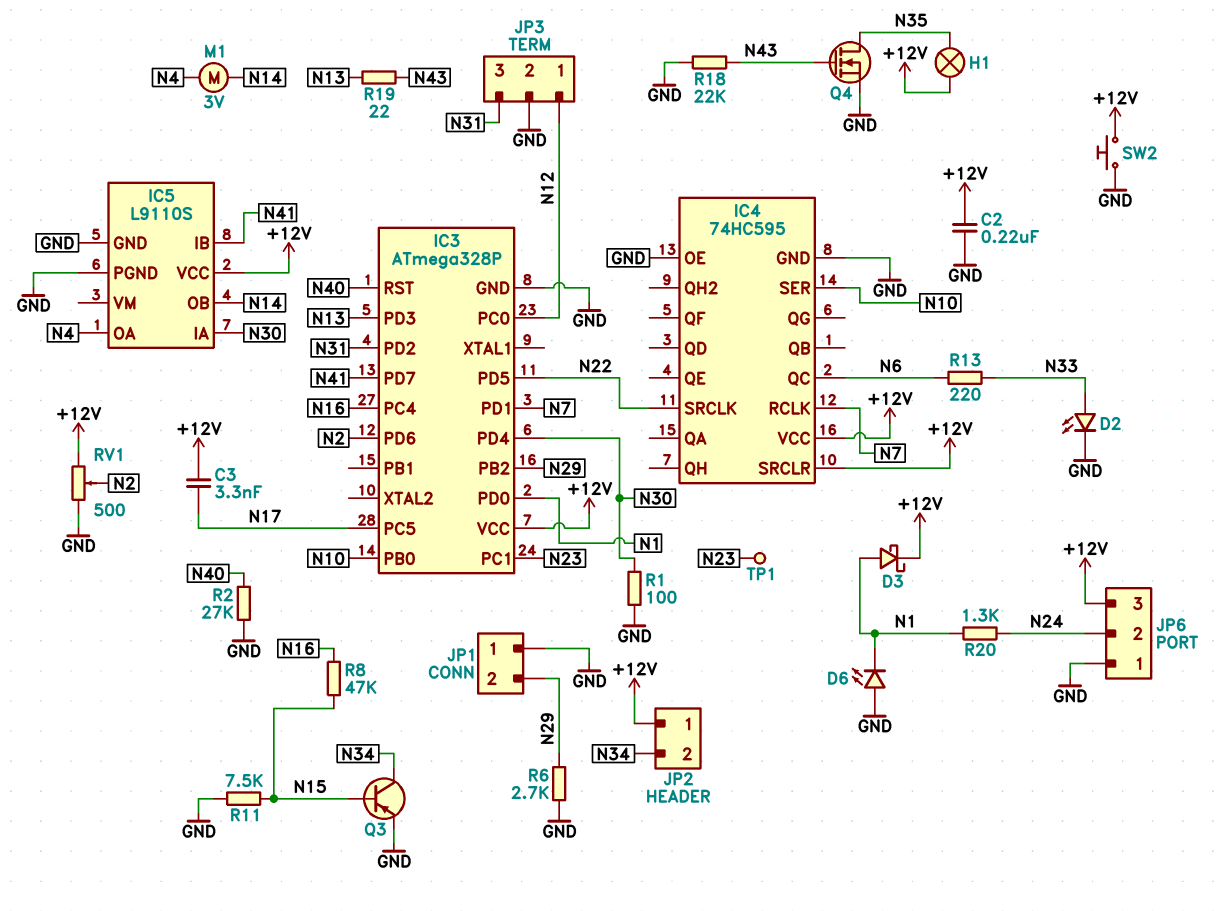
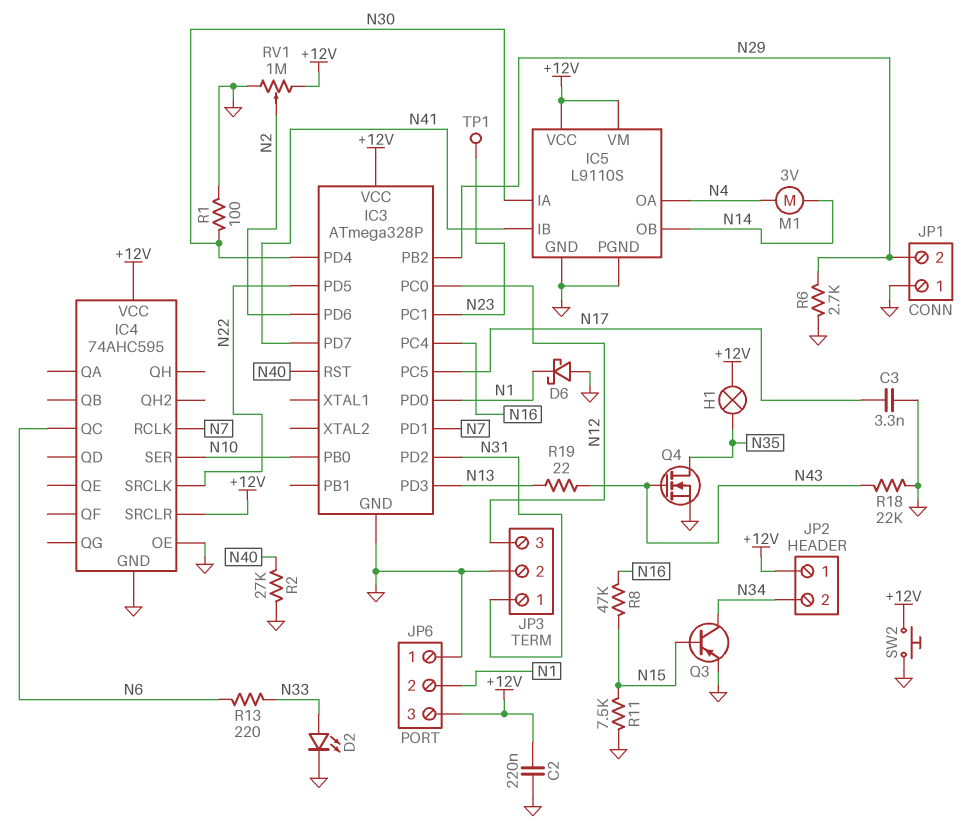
C3: 3.3nF (+12V, N17) -> 3.3nF (GND, N17)
D3: schottky (A N1, K +12V) -> none
D6: LED (A GND, K N1) -> schottky (A GND, K N1)
IC4: 74HC595 -> 74AHC595
IC5 pin VM: none -> +12V
JP3 pin 1: N12 -> N31
JP3 pin 3: N31 -> N12
JP6 pin 2: N24 -> N1
R20: 1.3k (N1, N24) -> none
RV1: 500 (+12V, GND, wiper N2) -> 1M (+12V, GND, wiper N2)

